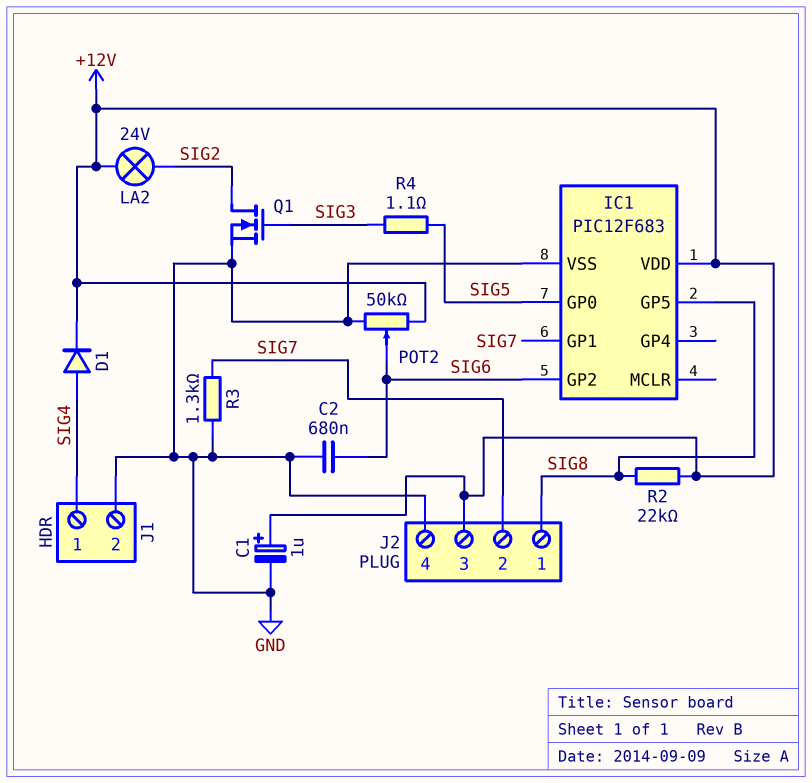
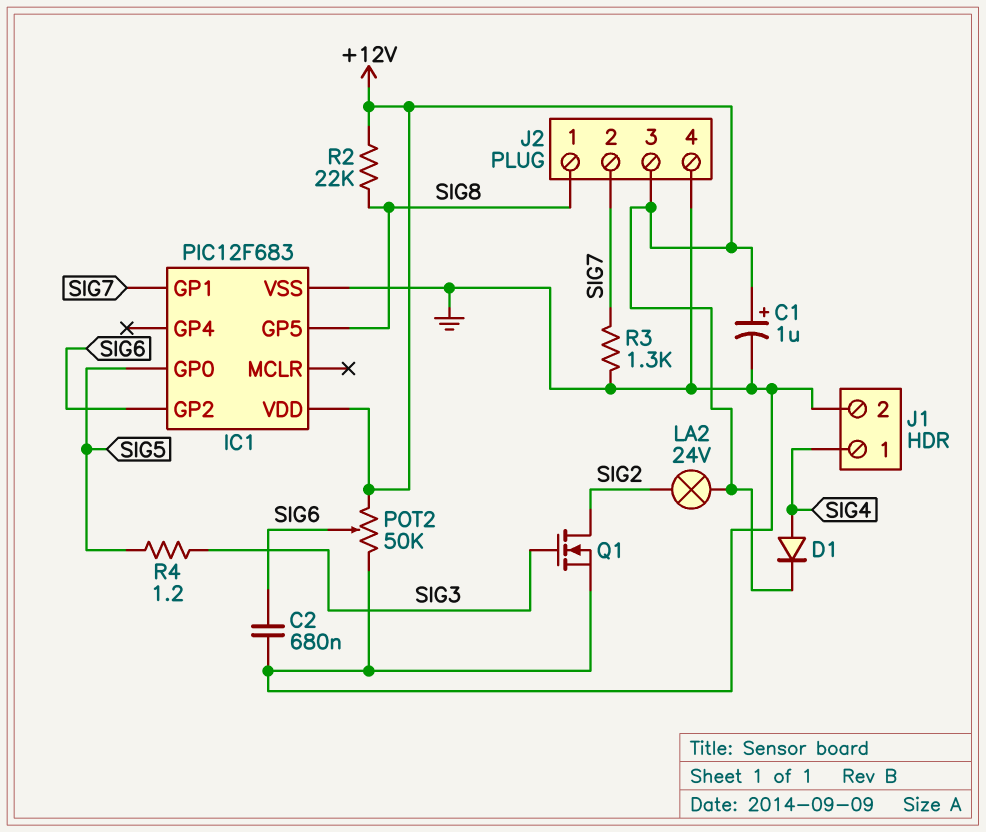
R4: 1.1 (SIG3, SIG5) -> 1.2 (SIG3, SIG5)

